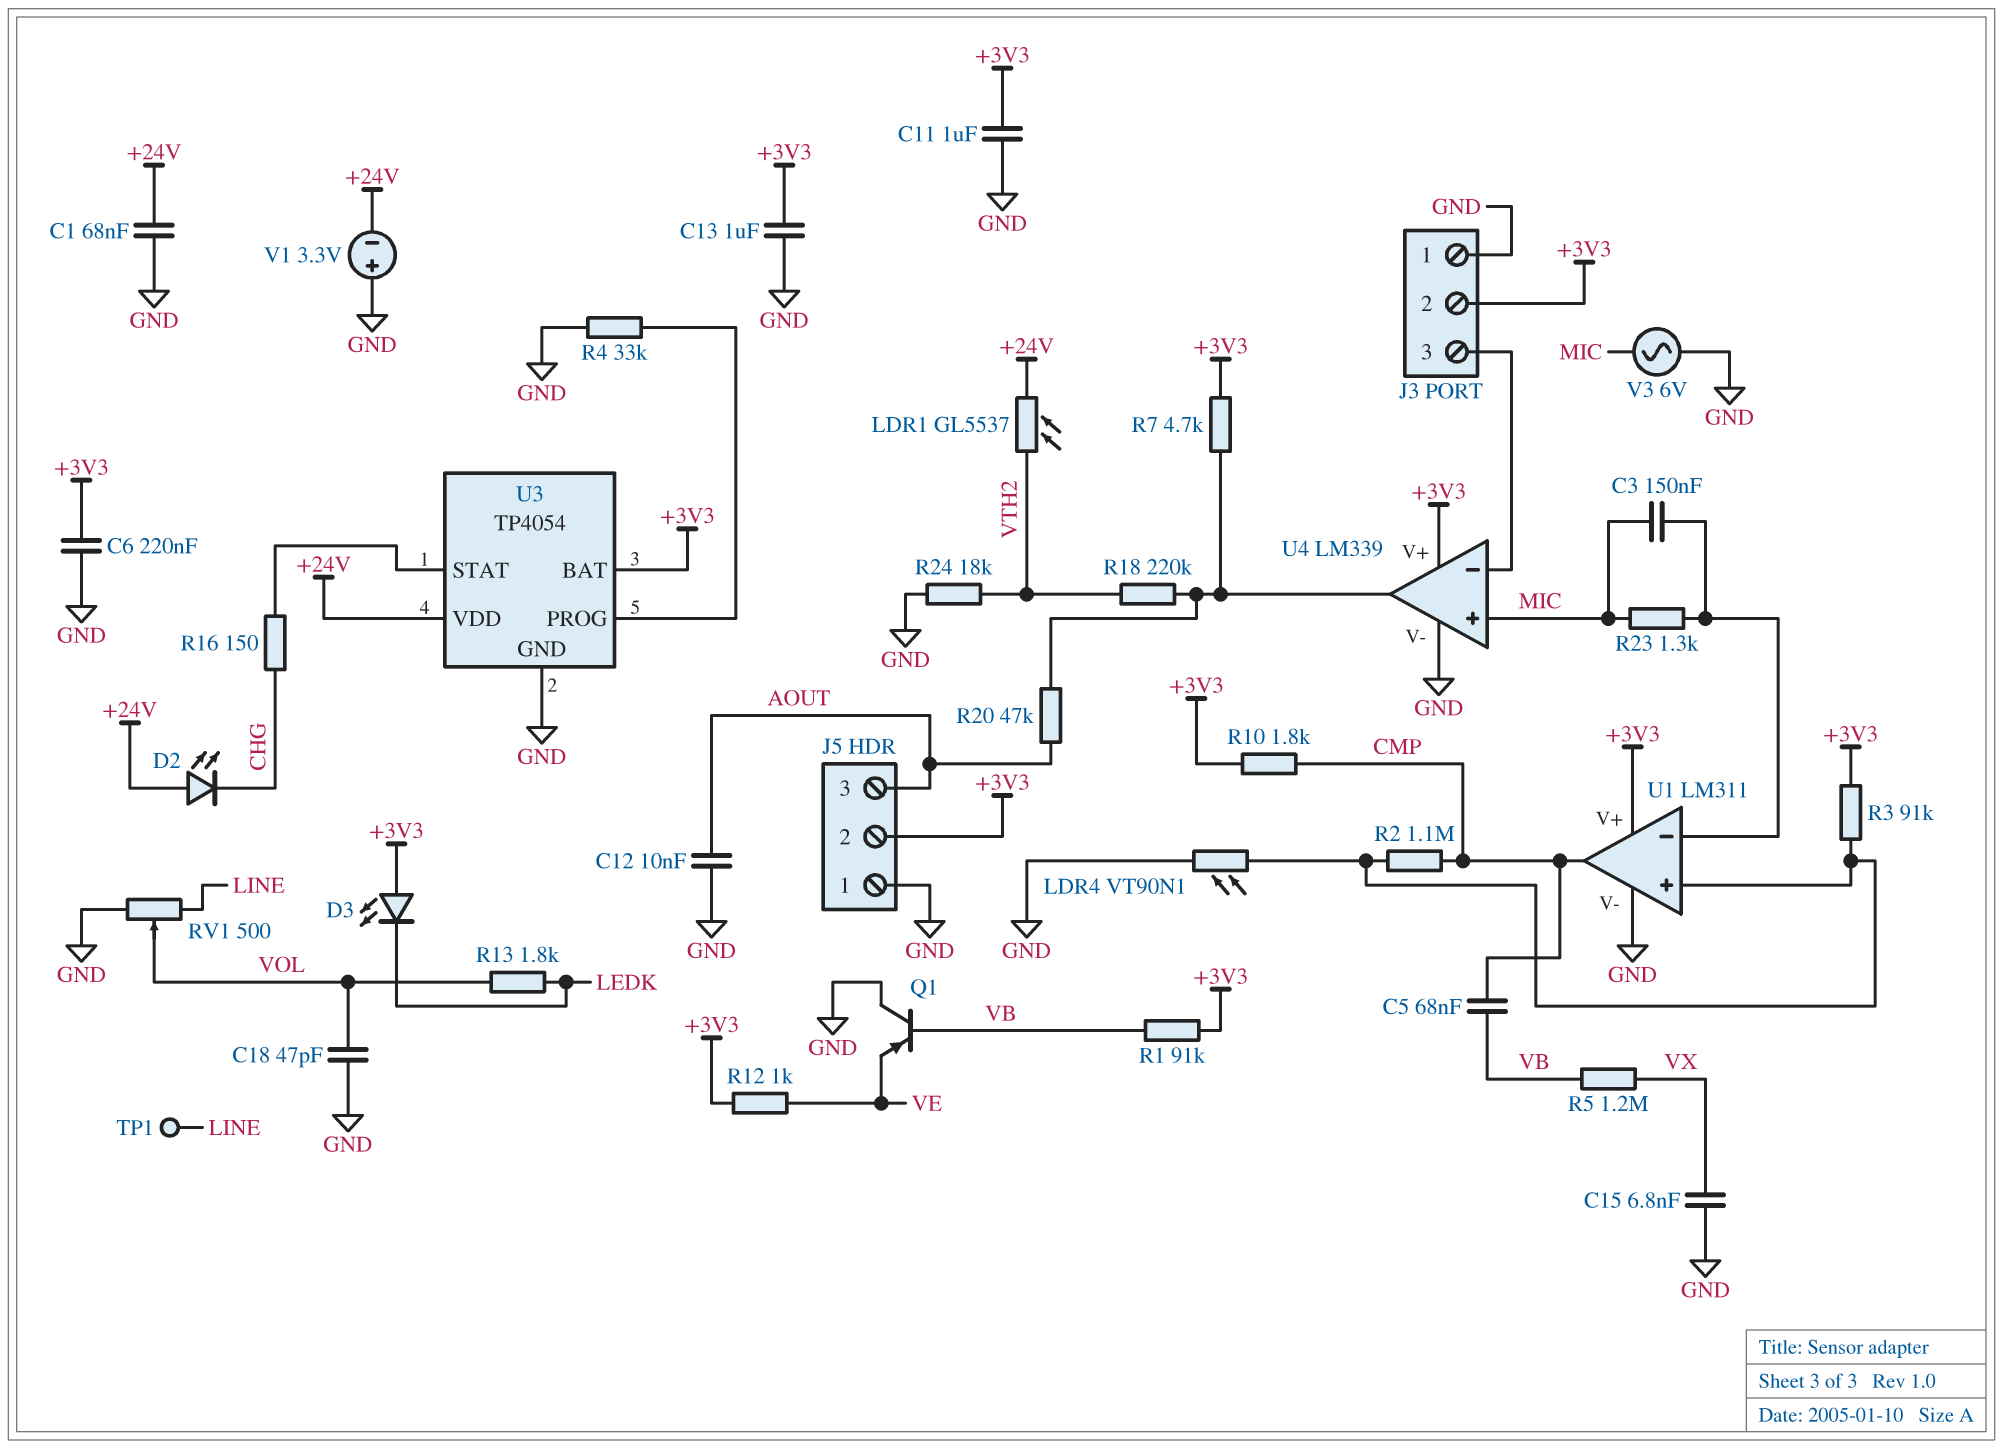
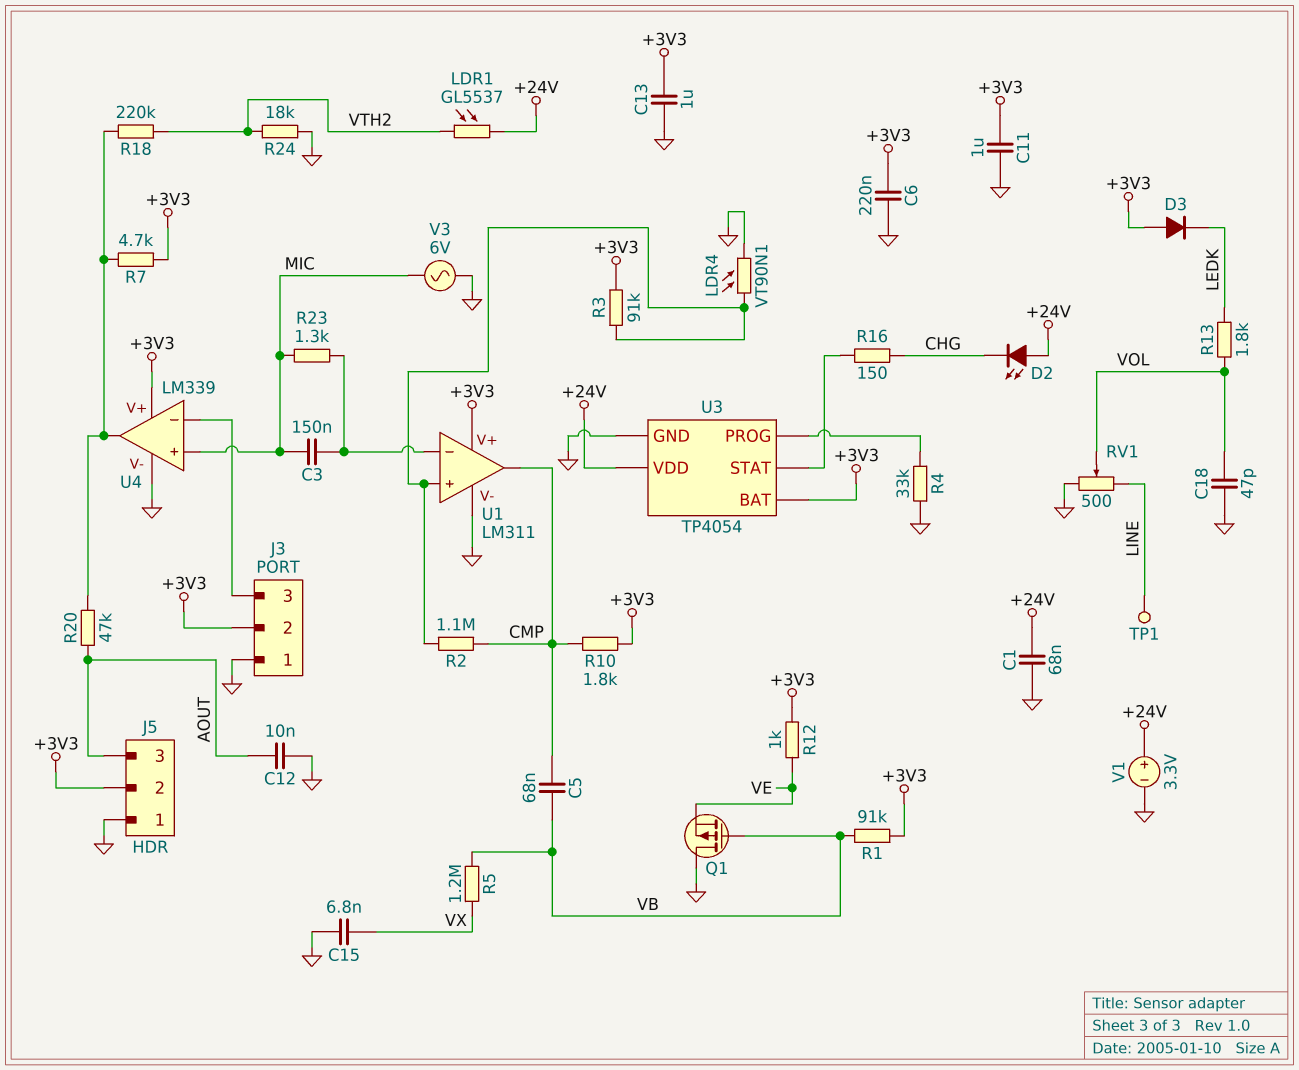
D3: LED (A +3V3, K LEDK) -> diode (A +3V3, K LEDK)
Q1: PNP (B VB, C GND, E VE) -> PMOS (G VB, D GND, S VE)
V1: 3.3V (plus GND, minus +24V) -> 3.3V (plus +24V, minus GND)

